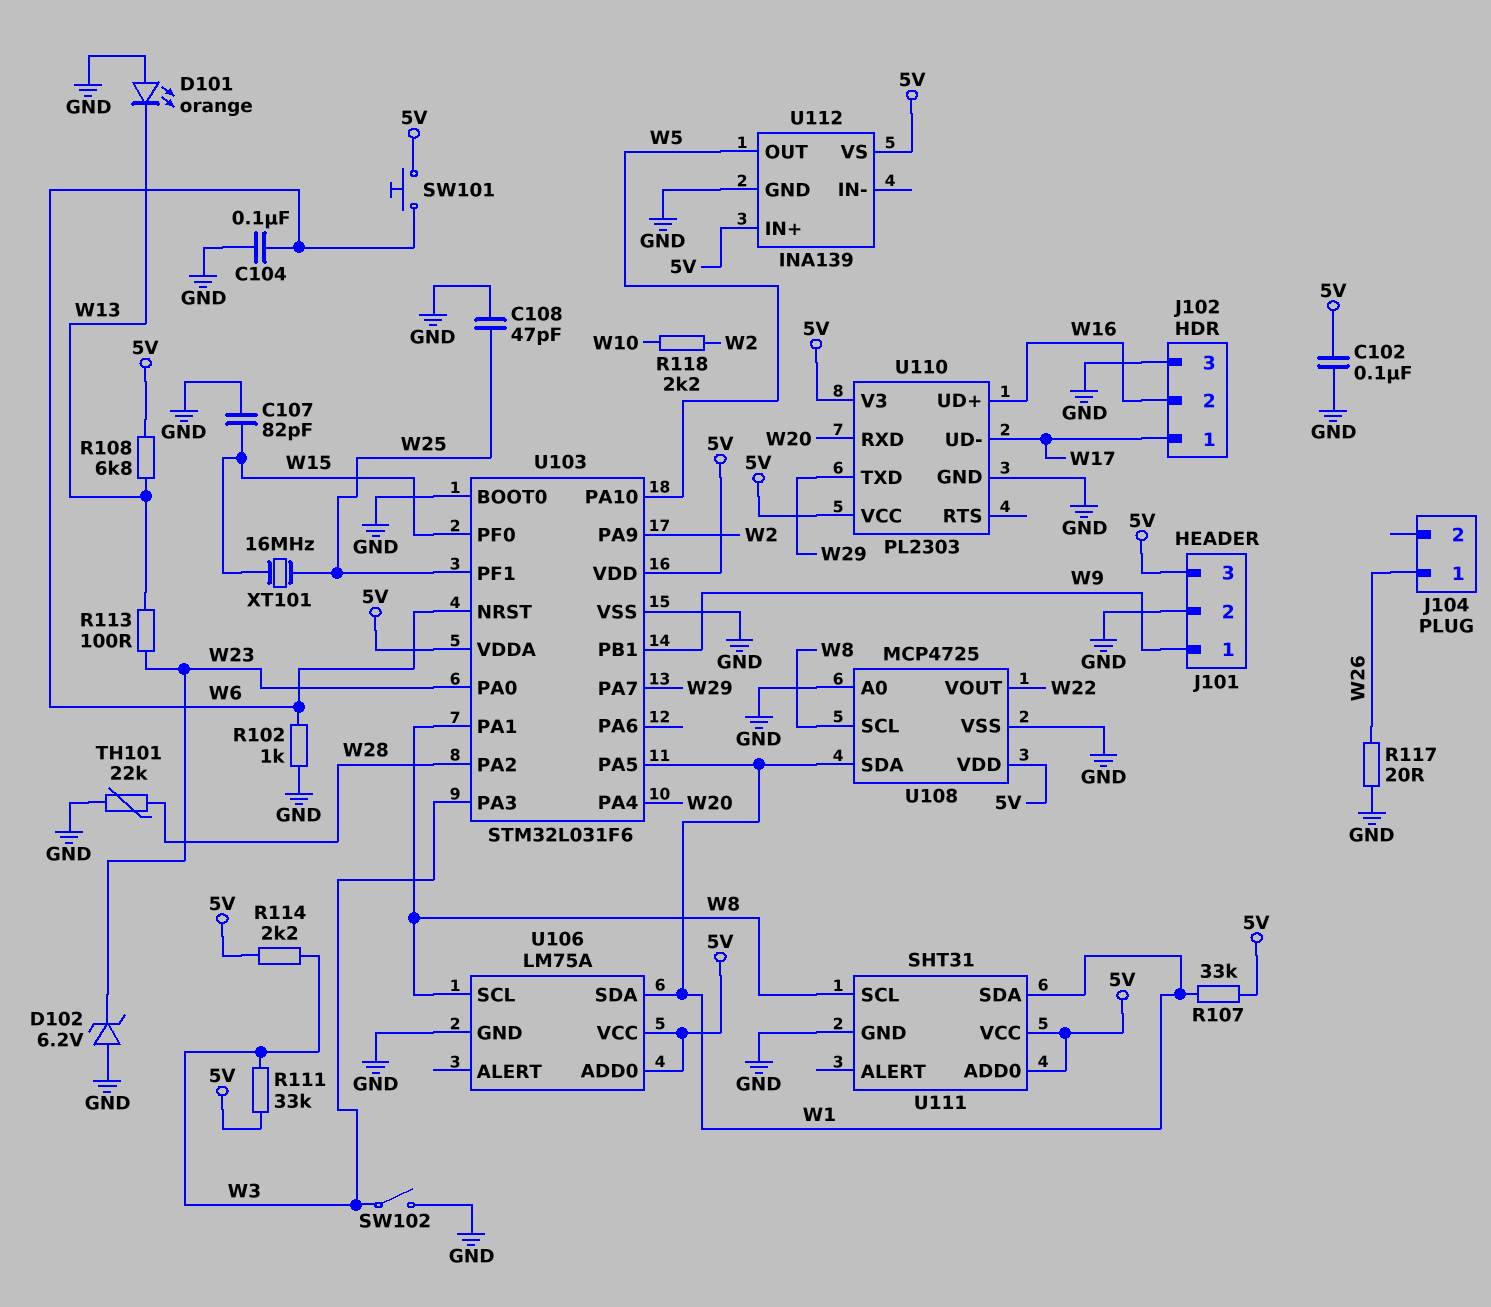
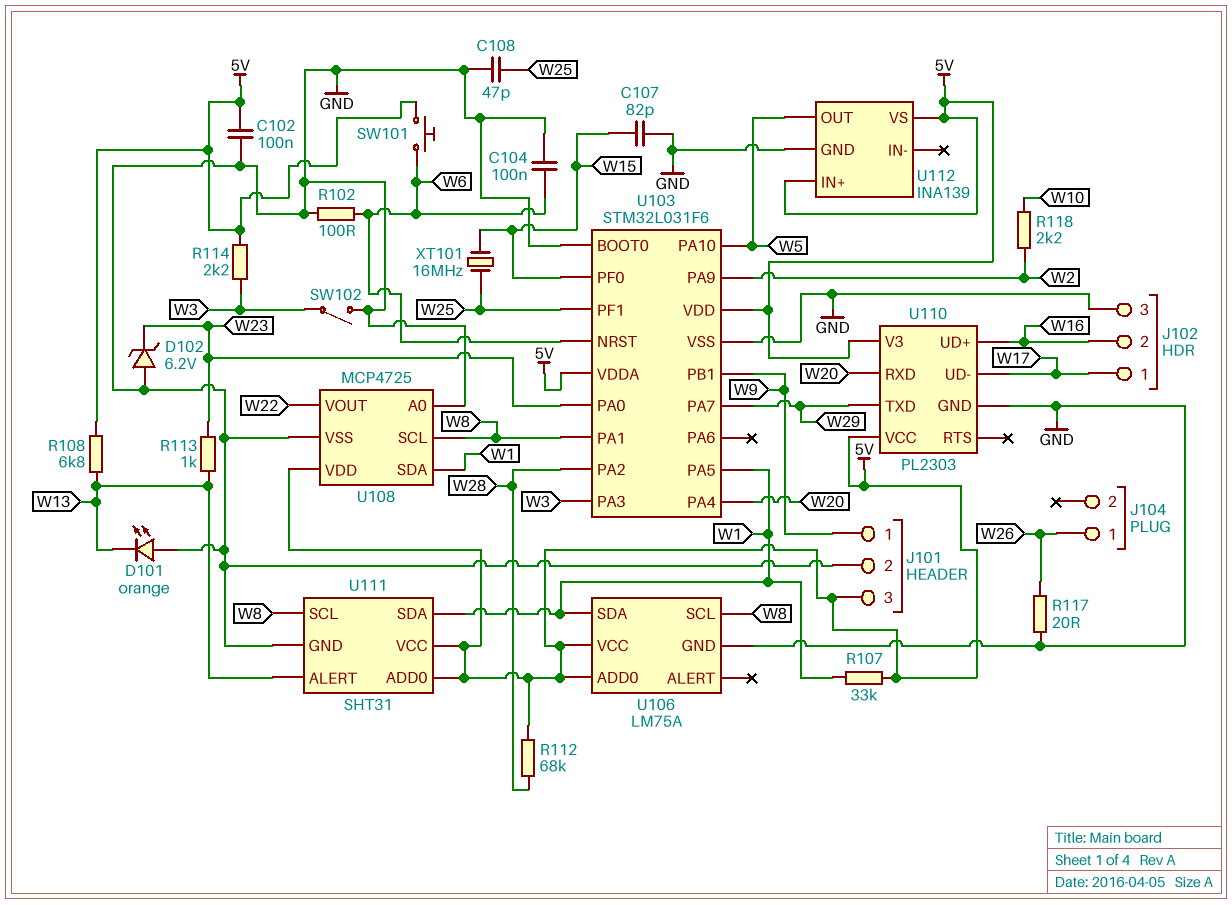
R102: 1k (GND, W6) -> 100 (GND, W6)
R111: 33k (5V, W3) -> none
R112: none -> 68k (5V, W28)
R113: 100 (W13, W23) -> 1k (W13, W23)
TH101: 22k (GND, W28) -> none
U111 pin ALERT: none -> W13

